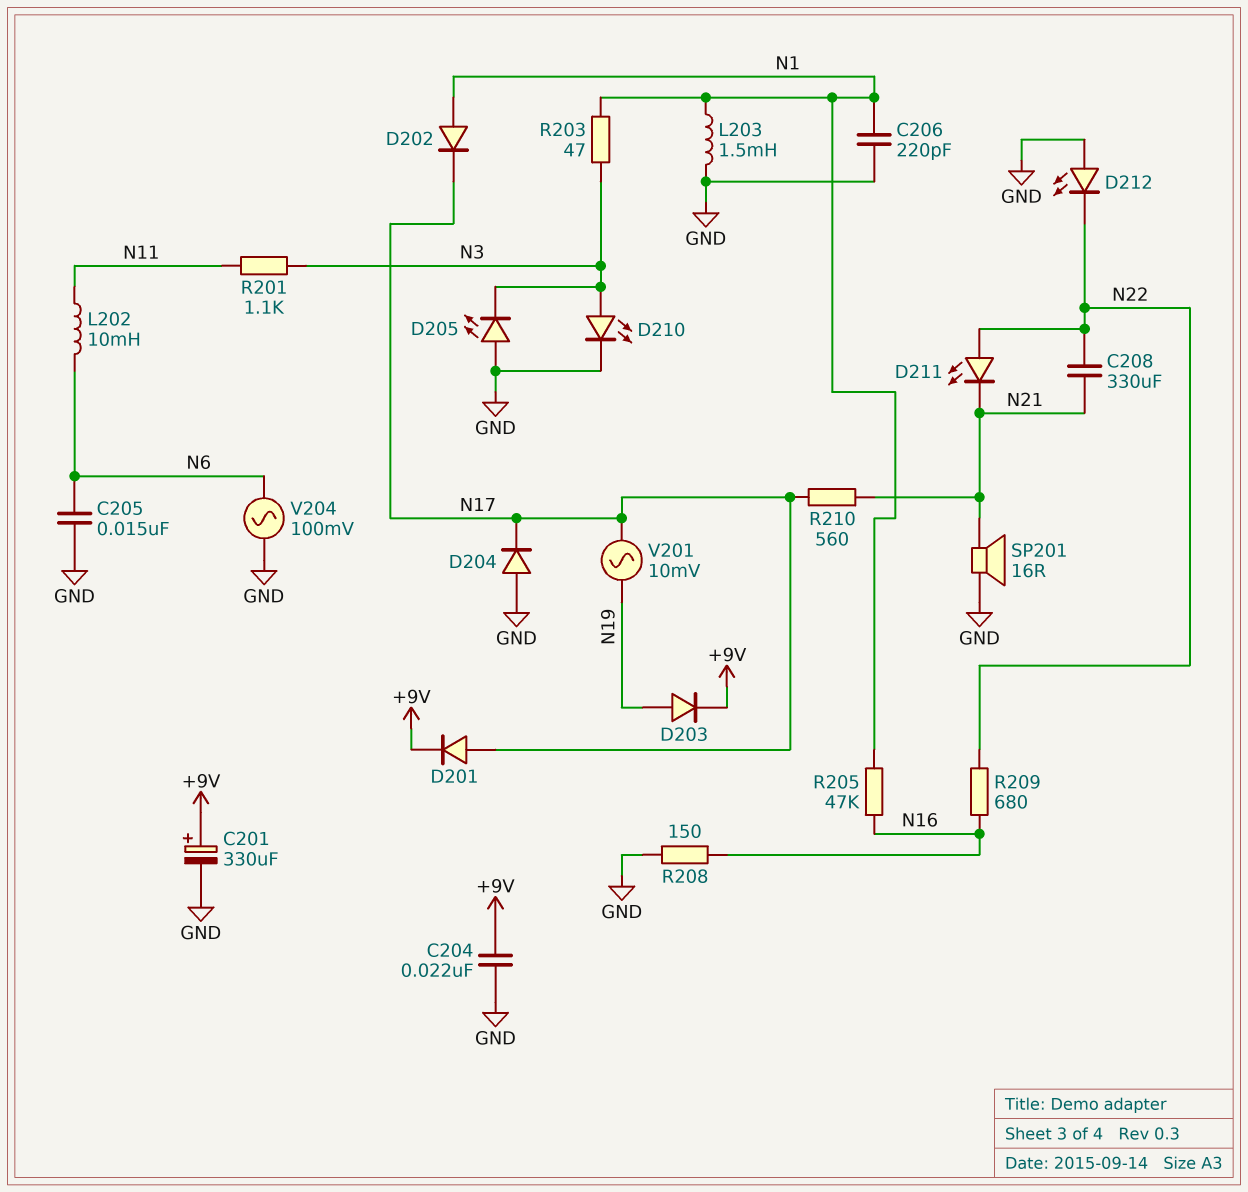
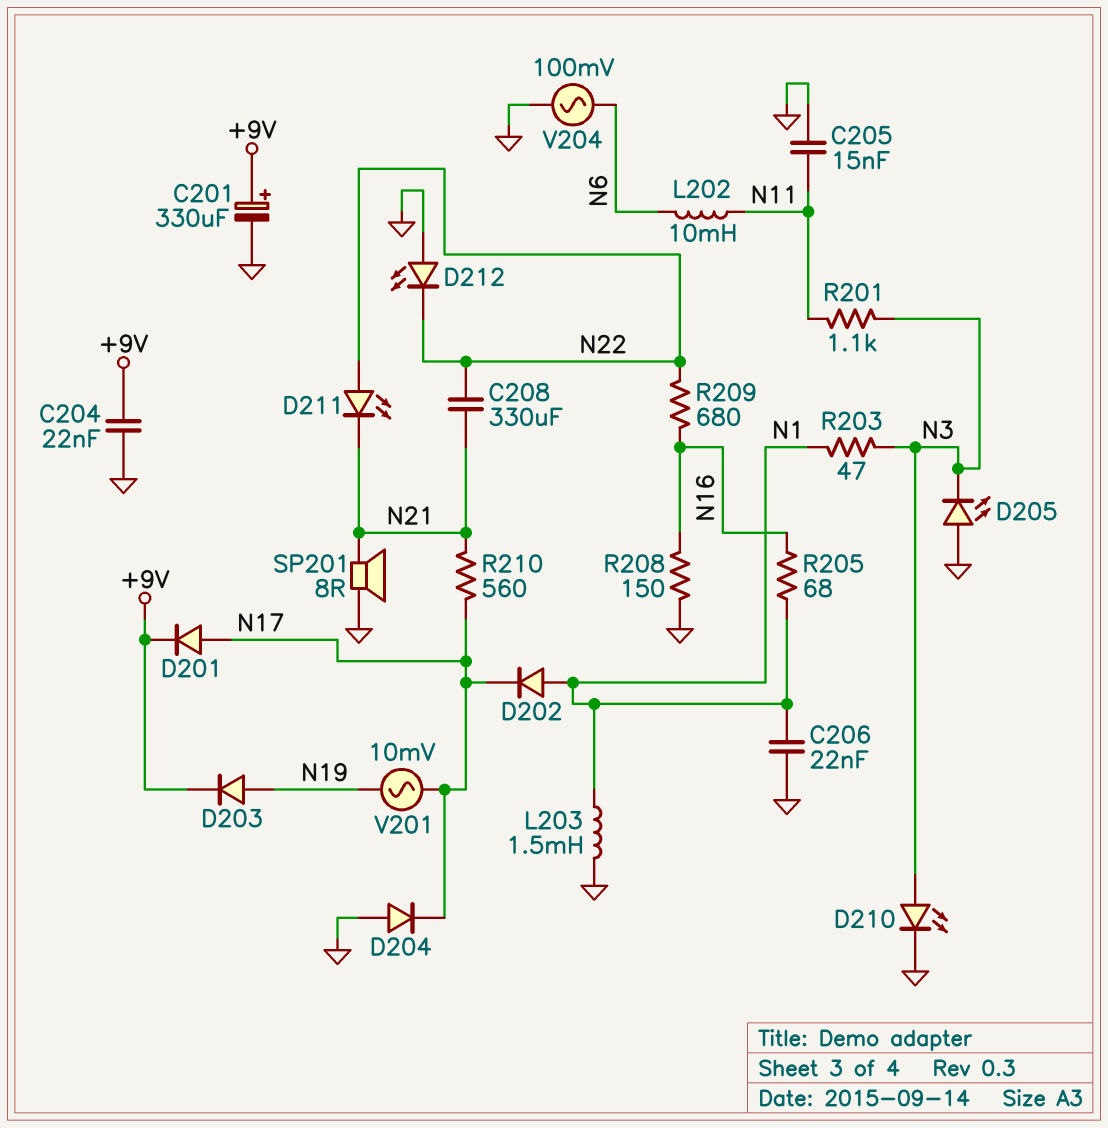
C205: 15nF (GND, N6) -> 15nF (GND, N11)
C206: 220pF (GND, N1) -> 22nF (GND, N1)
R205: 47k (N1, N16) -> 68 (N1, N16)
SP201: speaker 16R (GND, N21) -> speaker 8R (GND, N21)

